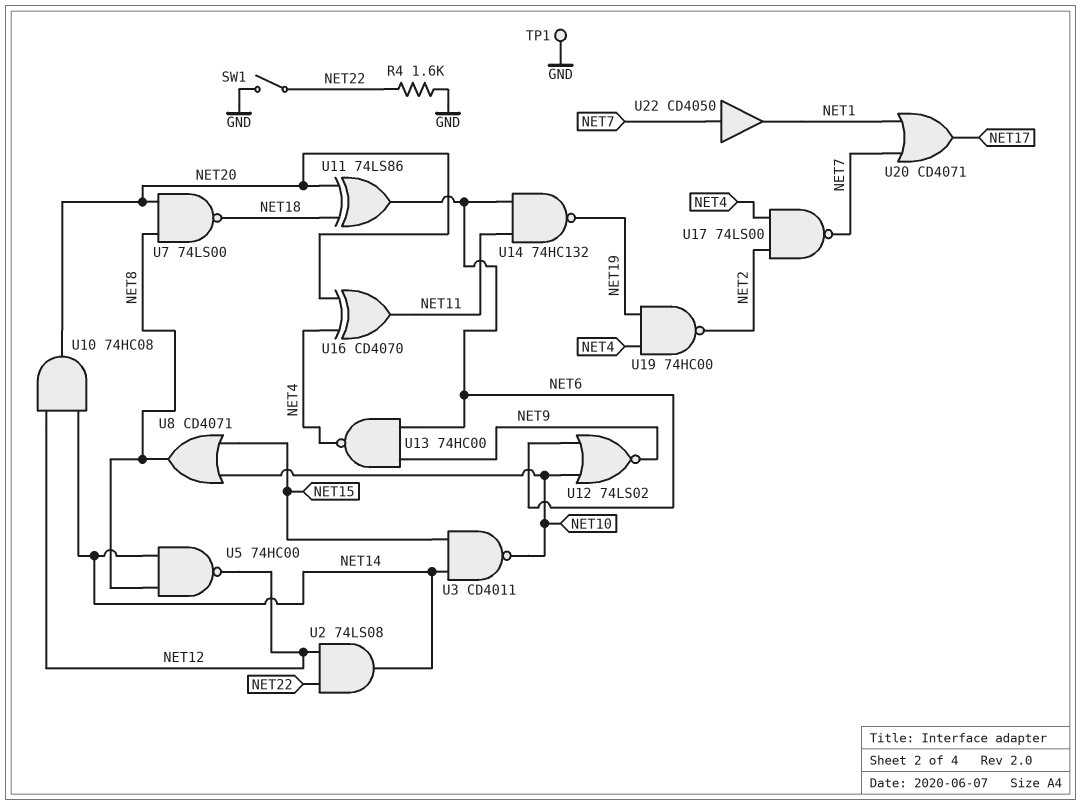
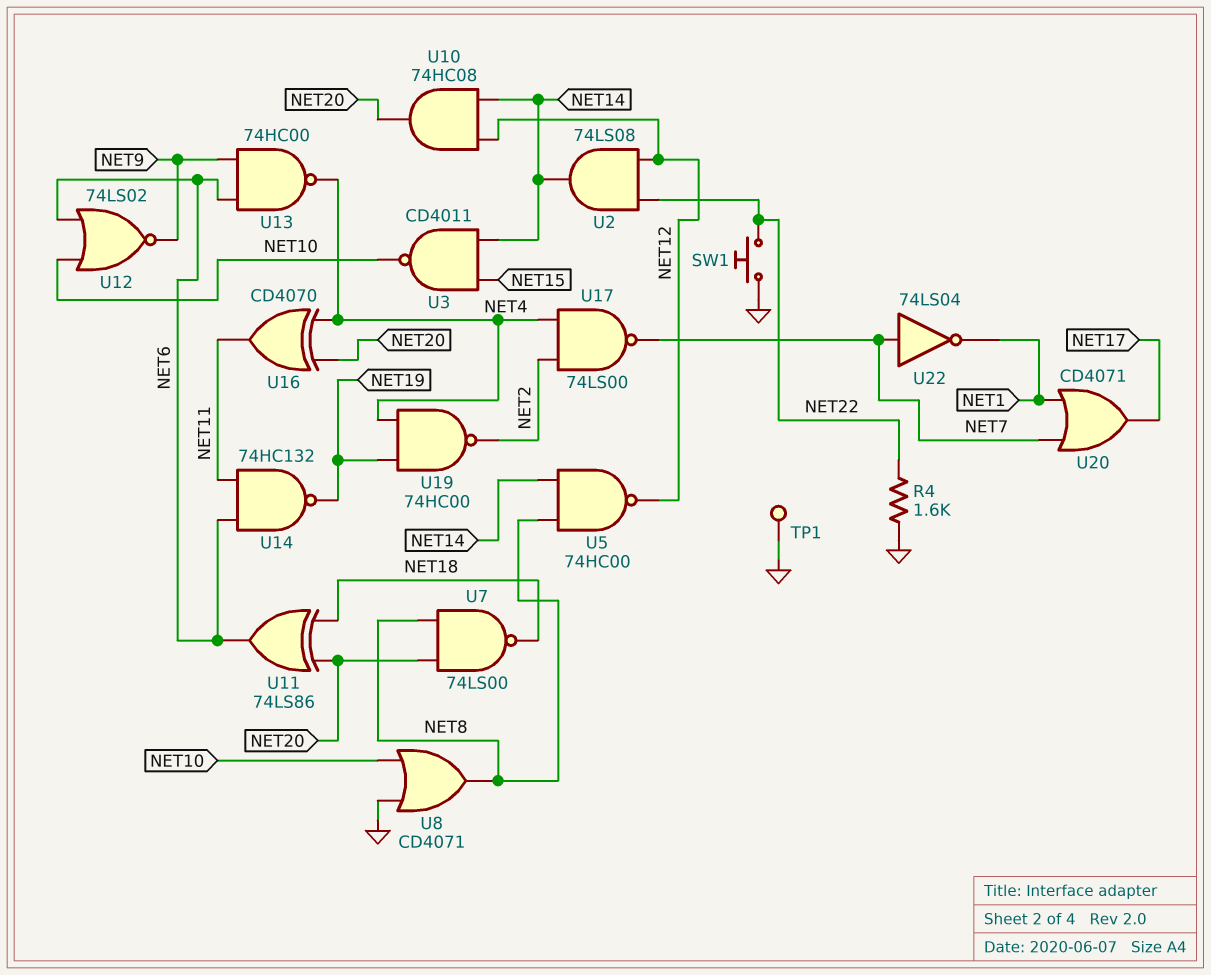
SW1: switch (GND, NET22) -> button (GND, NET22)
U8: OR CD4071 (in NET10, in NET15, out NET8) -> OR CD4071 (in GND, in NET10, out NET8)
U22: buffer CD4050 (in NET7, out NET1) -> NOT 74LS04 (in NET7, out NET1)

